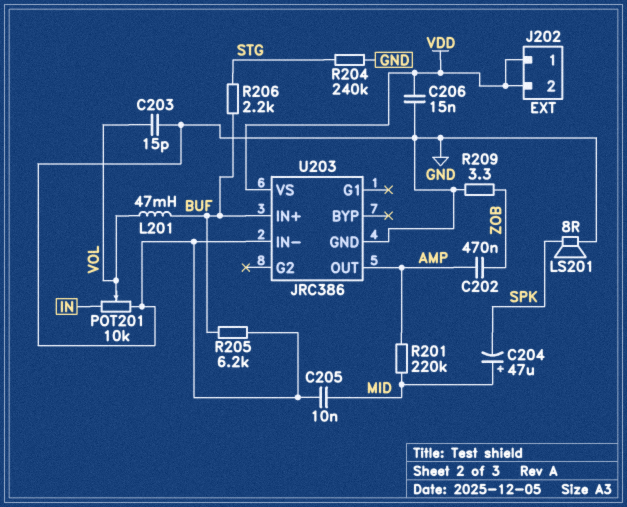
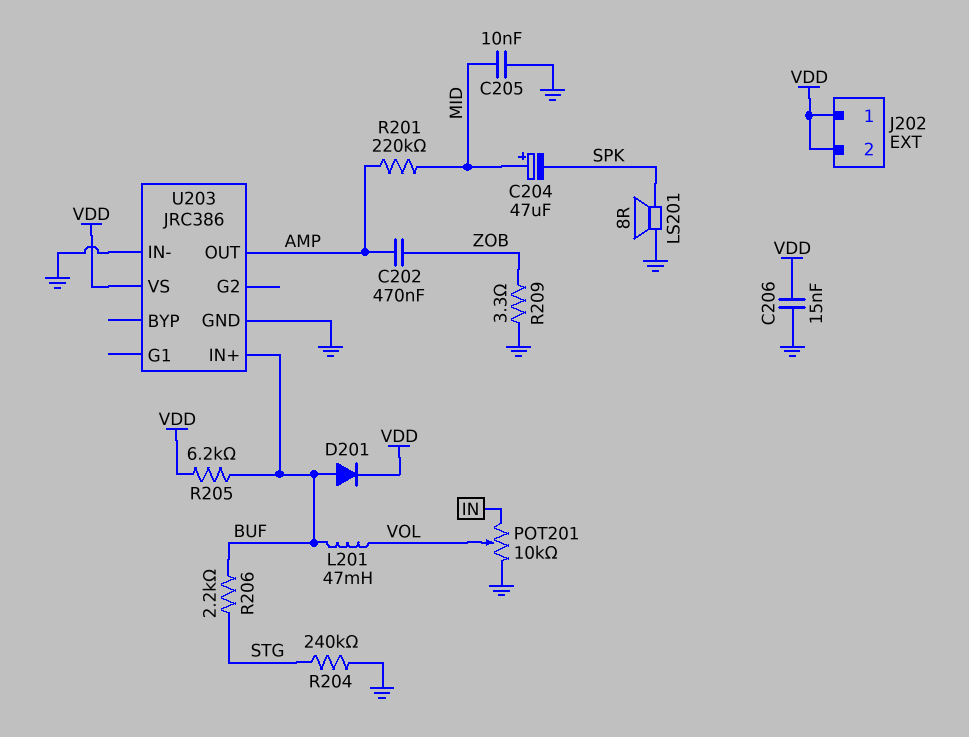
C203: 15pF (GND, VOL) -> none
D201: none -> diode (A BUF, K VDD)
R205: 6.2k (BUF, GND) -> 6.2k (BUF, VDD)

